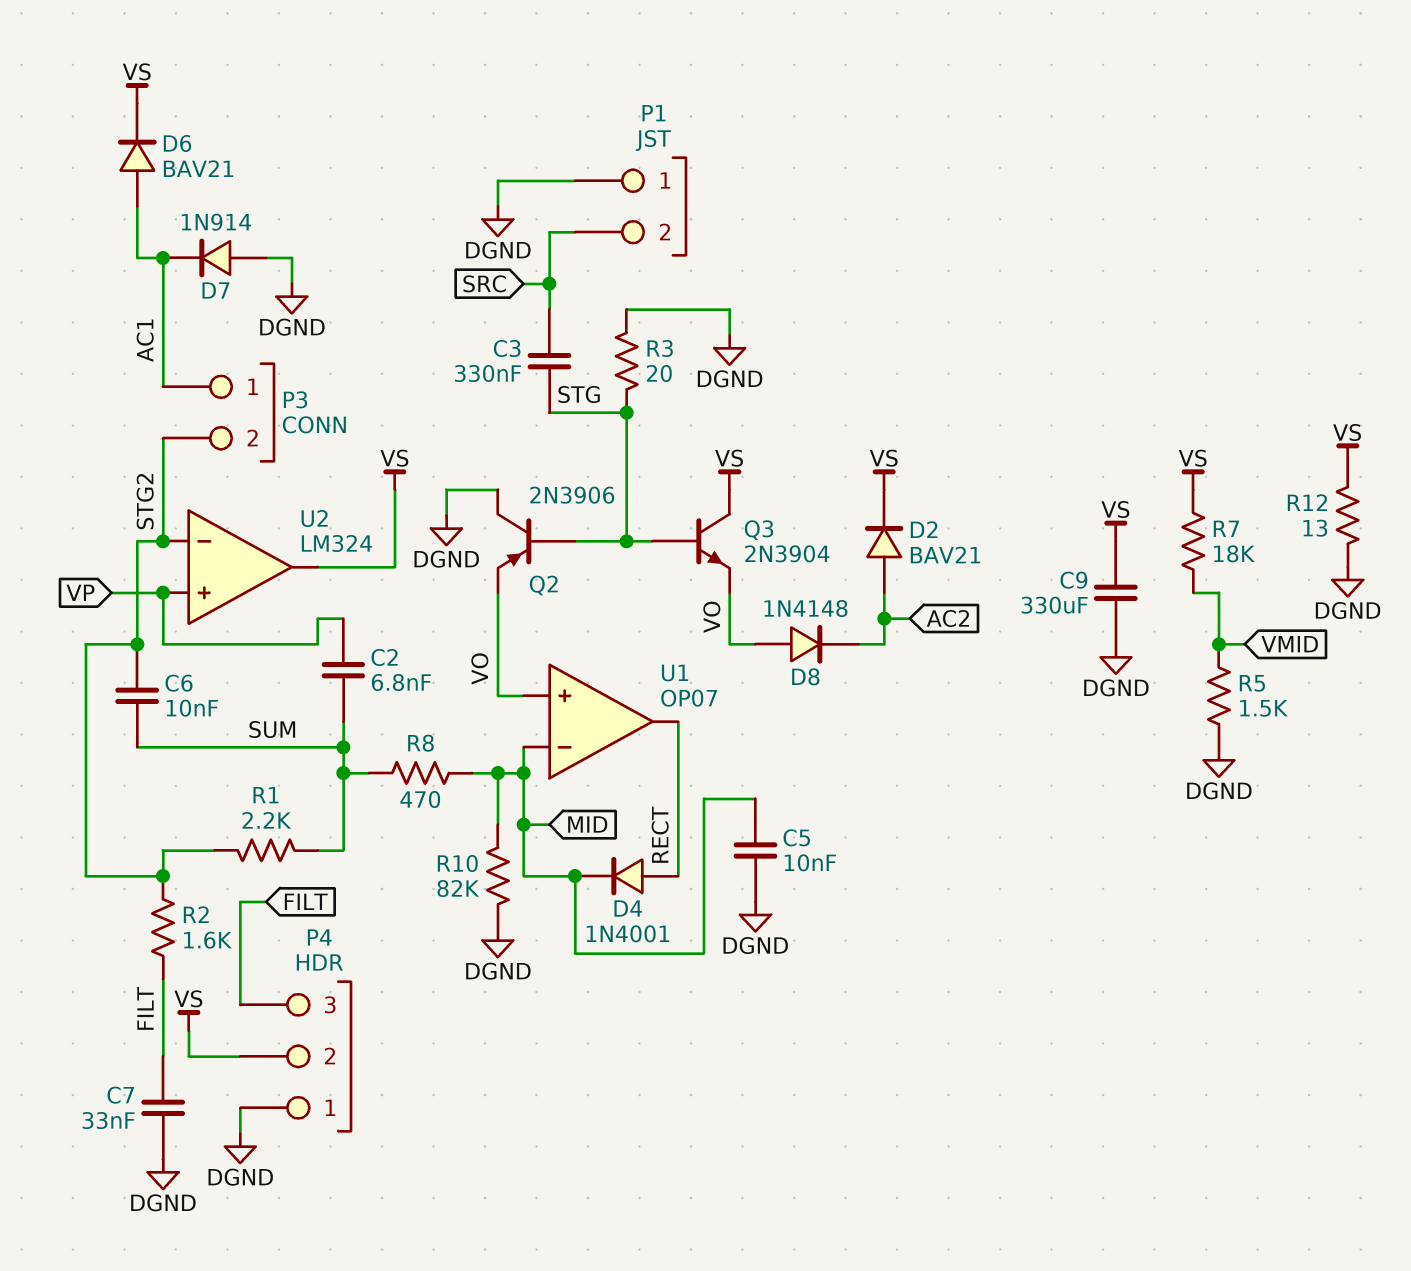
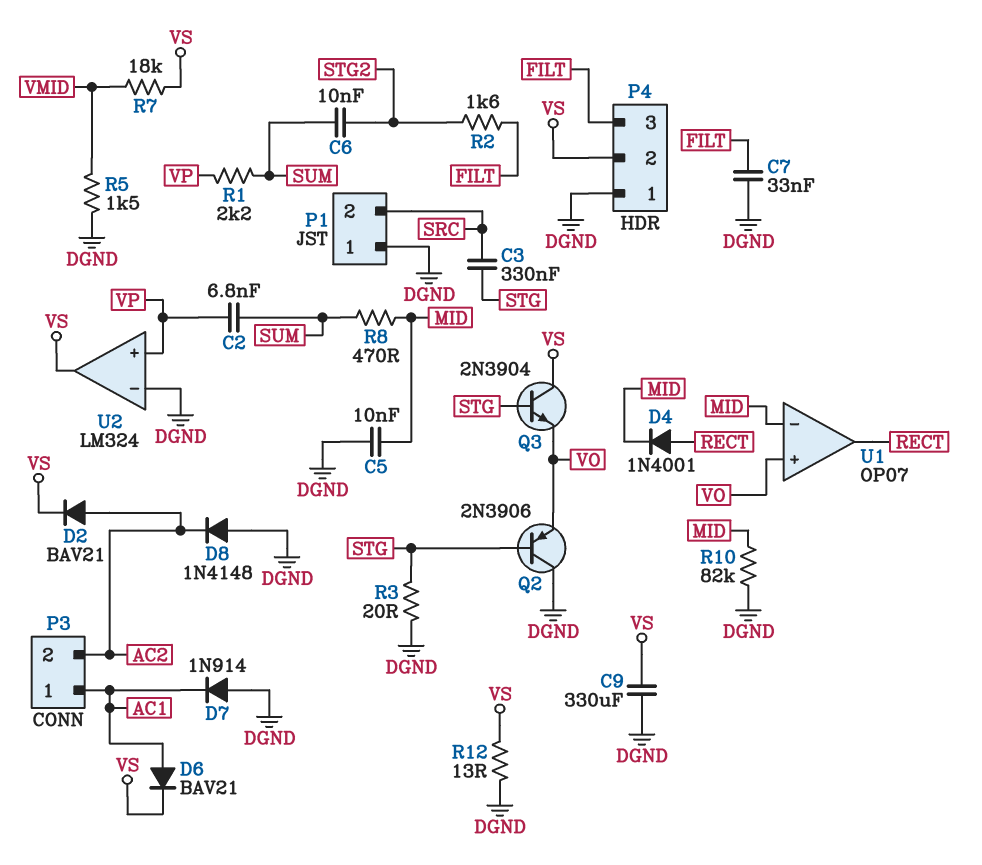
D8: diode 1N4148 (A VO, K AC2) -> diode 1N4148 (A DGND, K AC2)
P3 pin 2: STG2 -> AC2
R1: 2.2k (STG2, SUM) -> 2.2k (SUM, VP)
U2 pin in-: STG2 -> DGND

